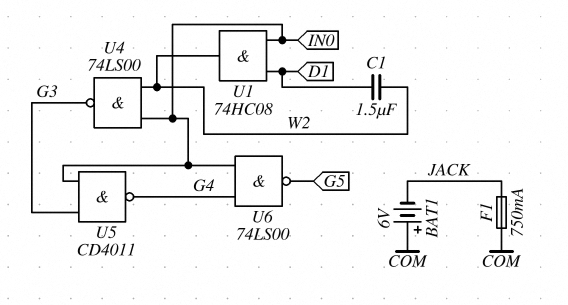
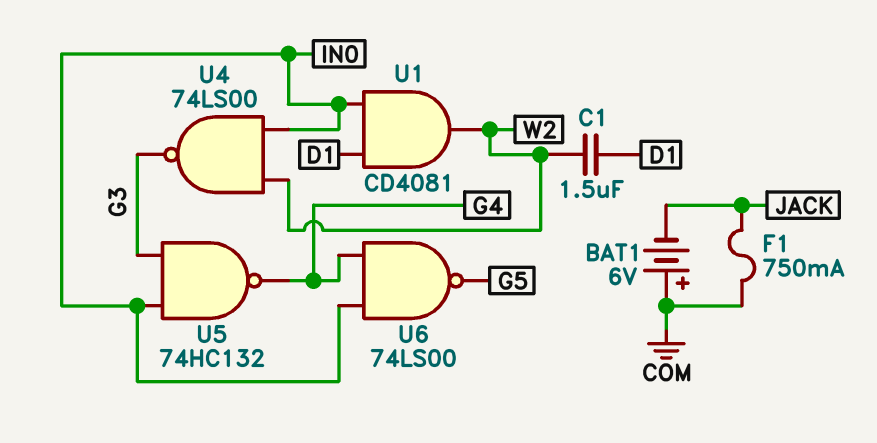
U1: AND 74HC08 (in D1, in IN0, out W2) -> AND CD4081 (in D1, in IN0, out W2)
U5: NAND CD4011 (in G3, in IN0, out G4) -> NAND 74HC132 (in G3, in IN0, out G4)

